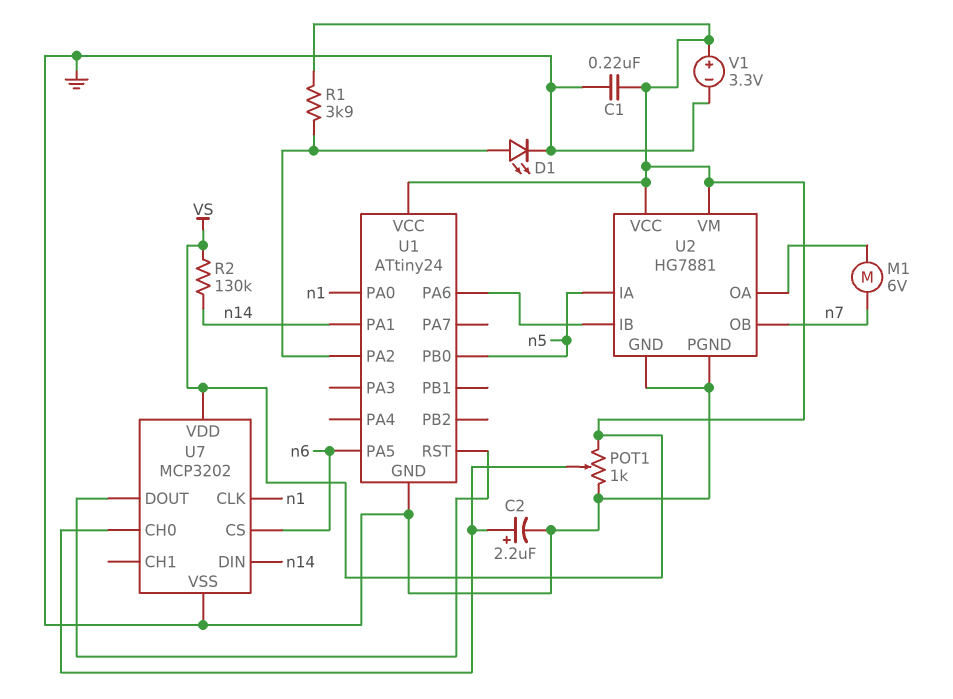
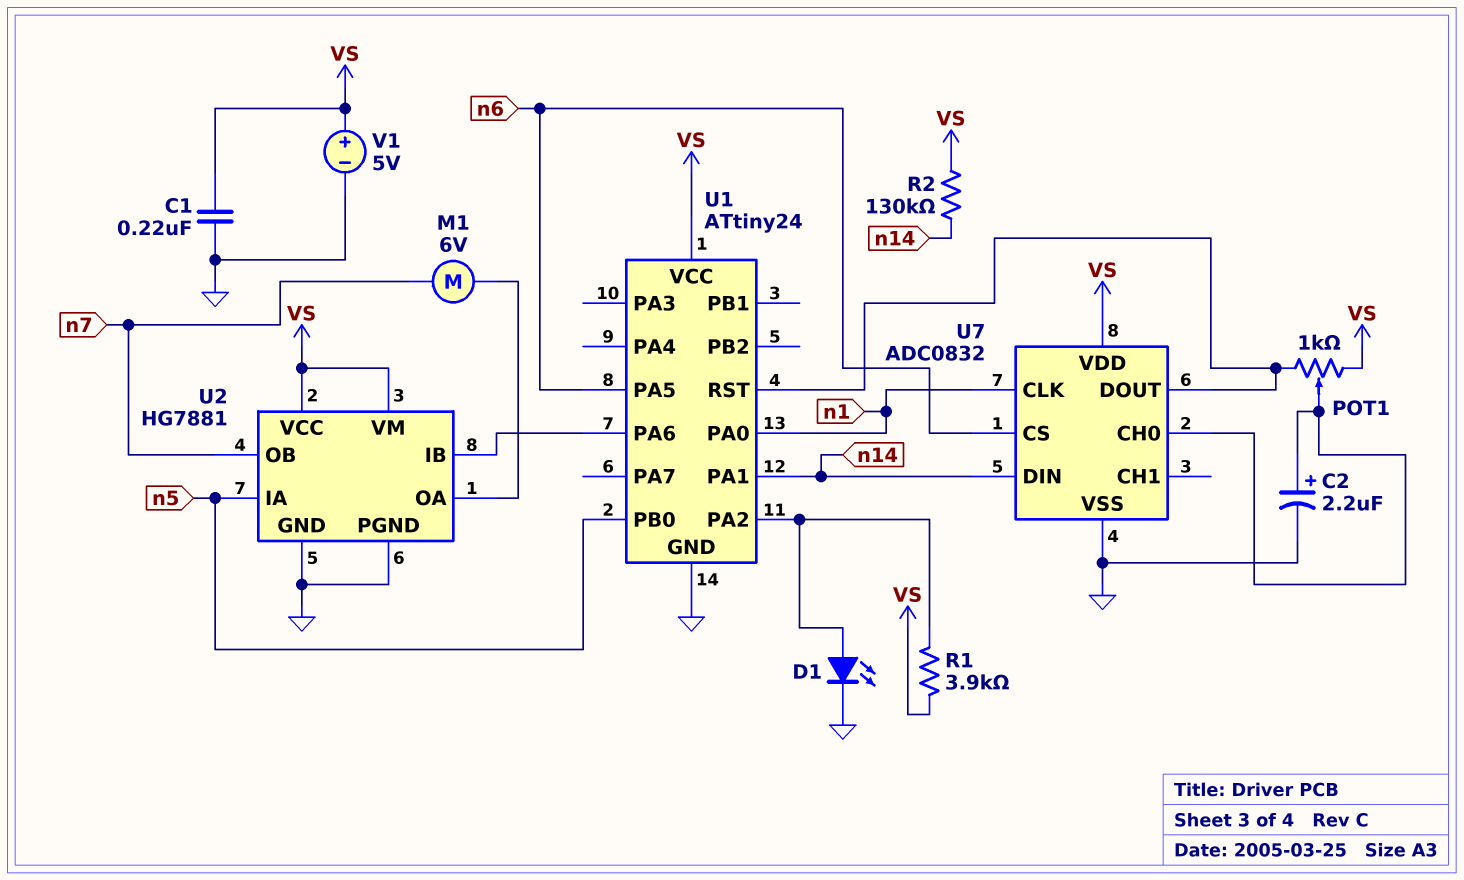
POT1: 1k (GND, VS, wiper U7/CH0) -> 1k (U1/RST, VS, wiper U7/CH0)
U7: MCP3202 -> ADC0832
V1: 3.3V (plus VS, minus GND) -> 5V (plus VS, minus GND)

